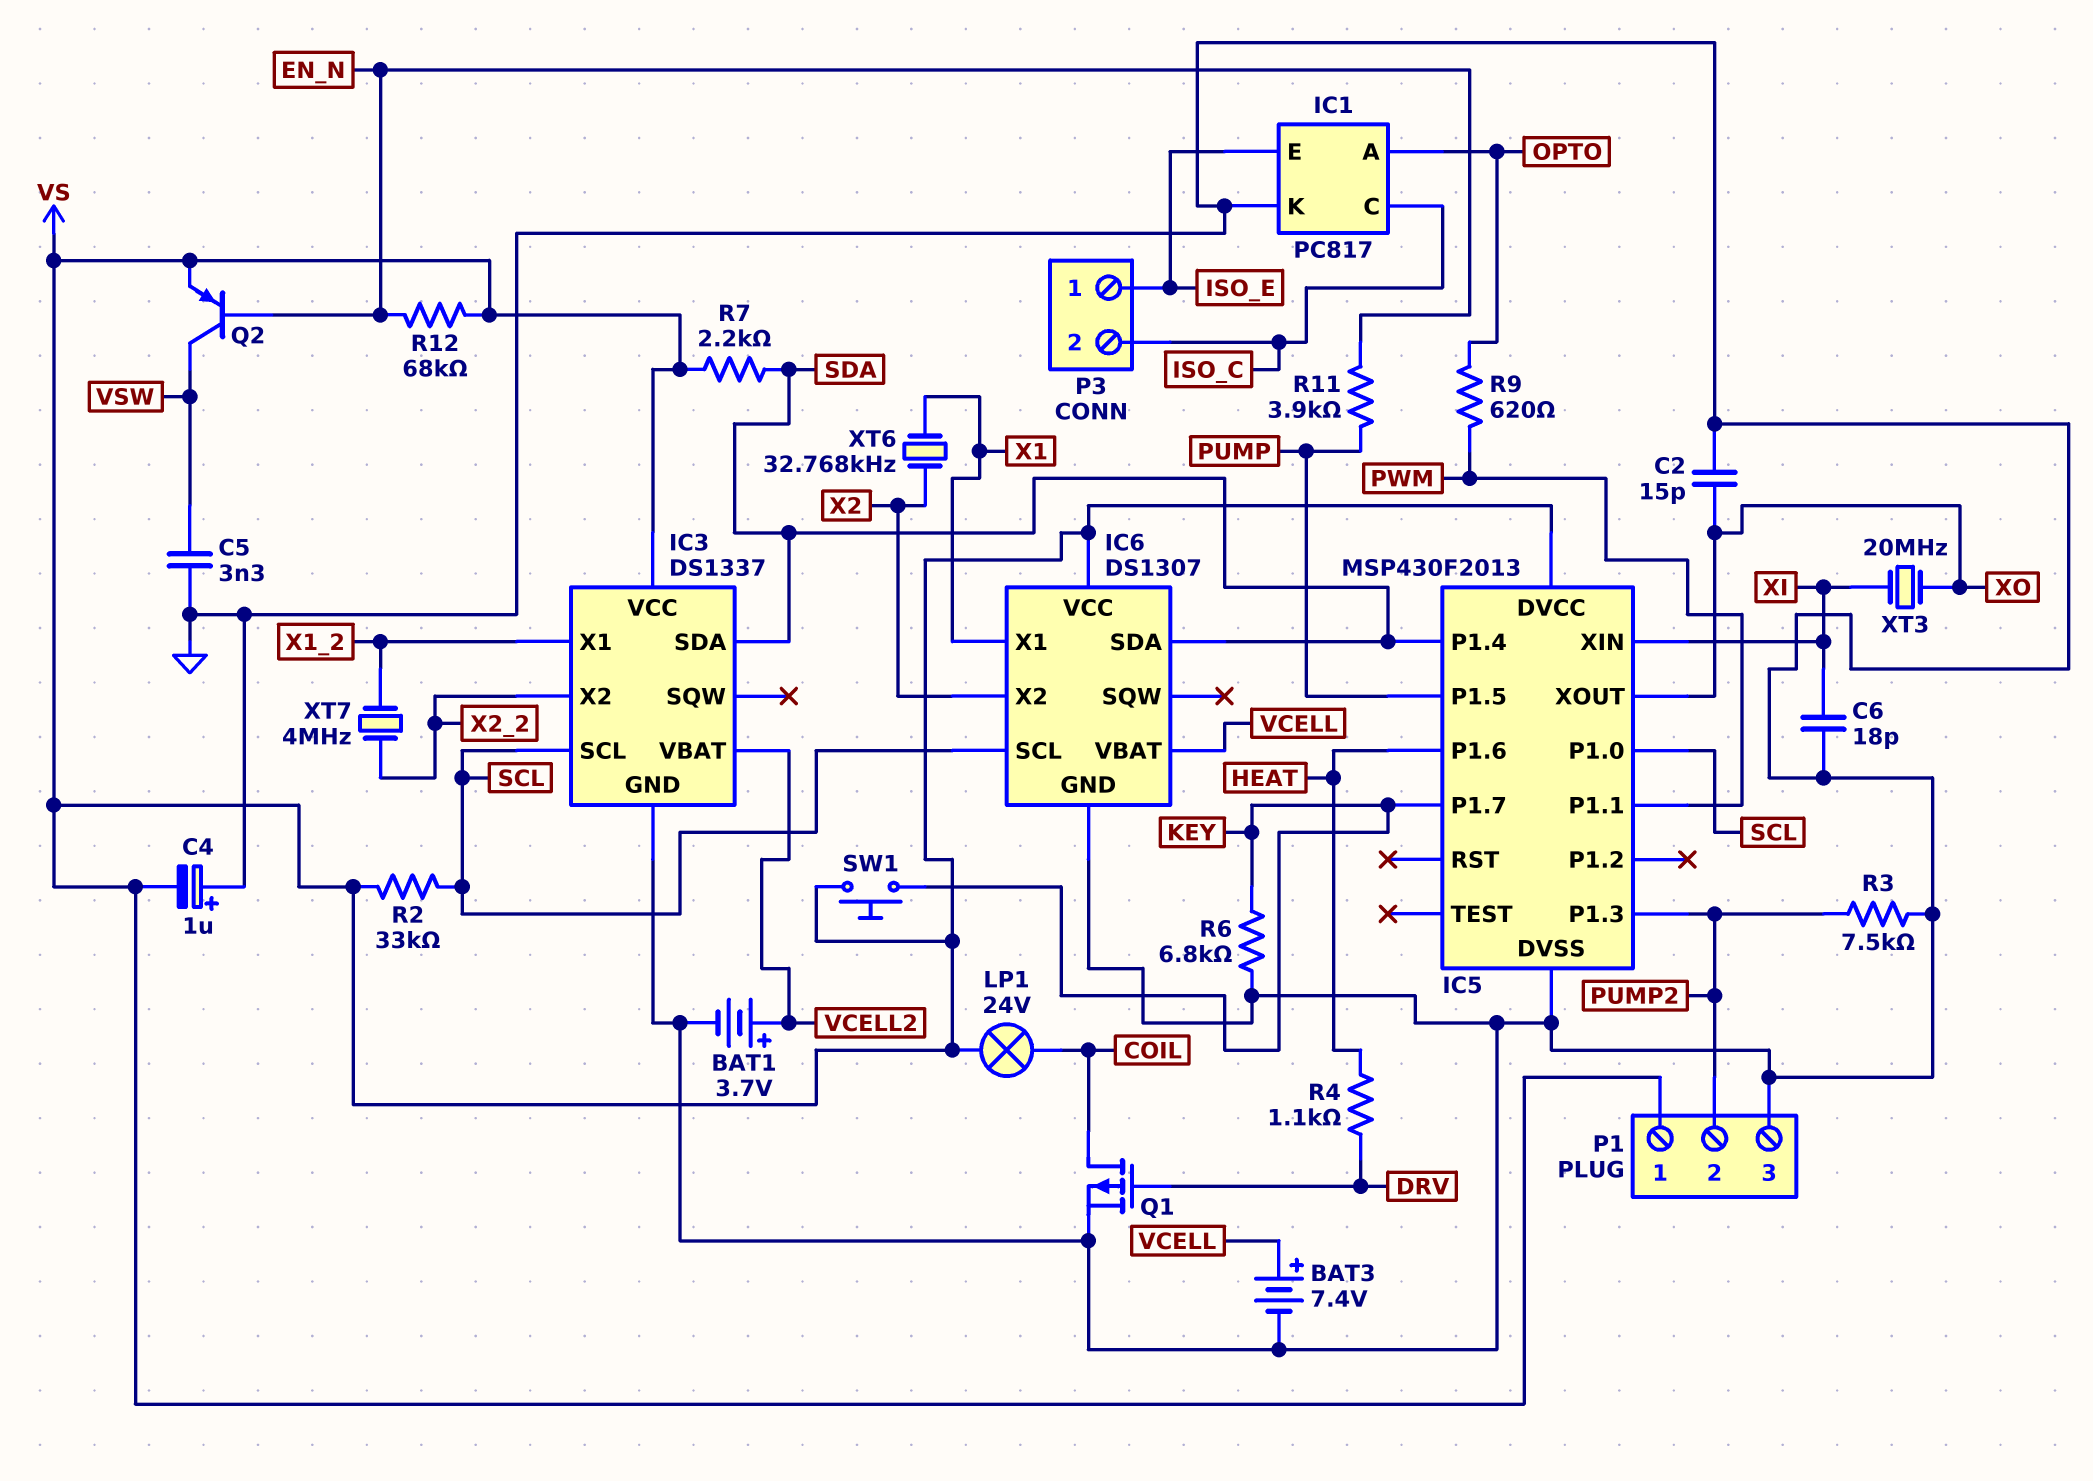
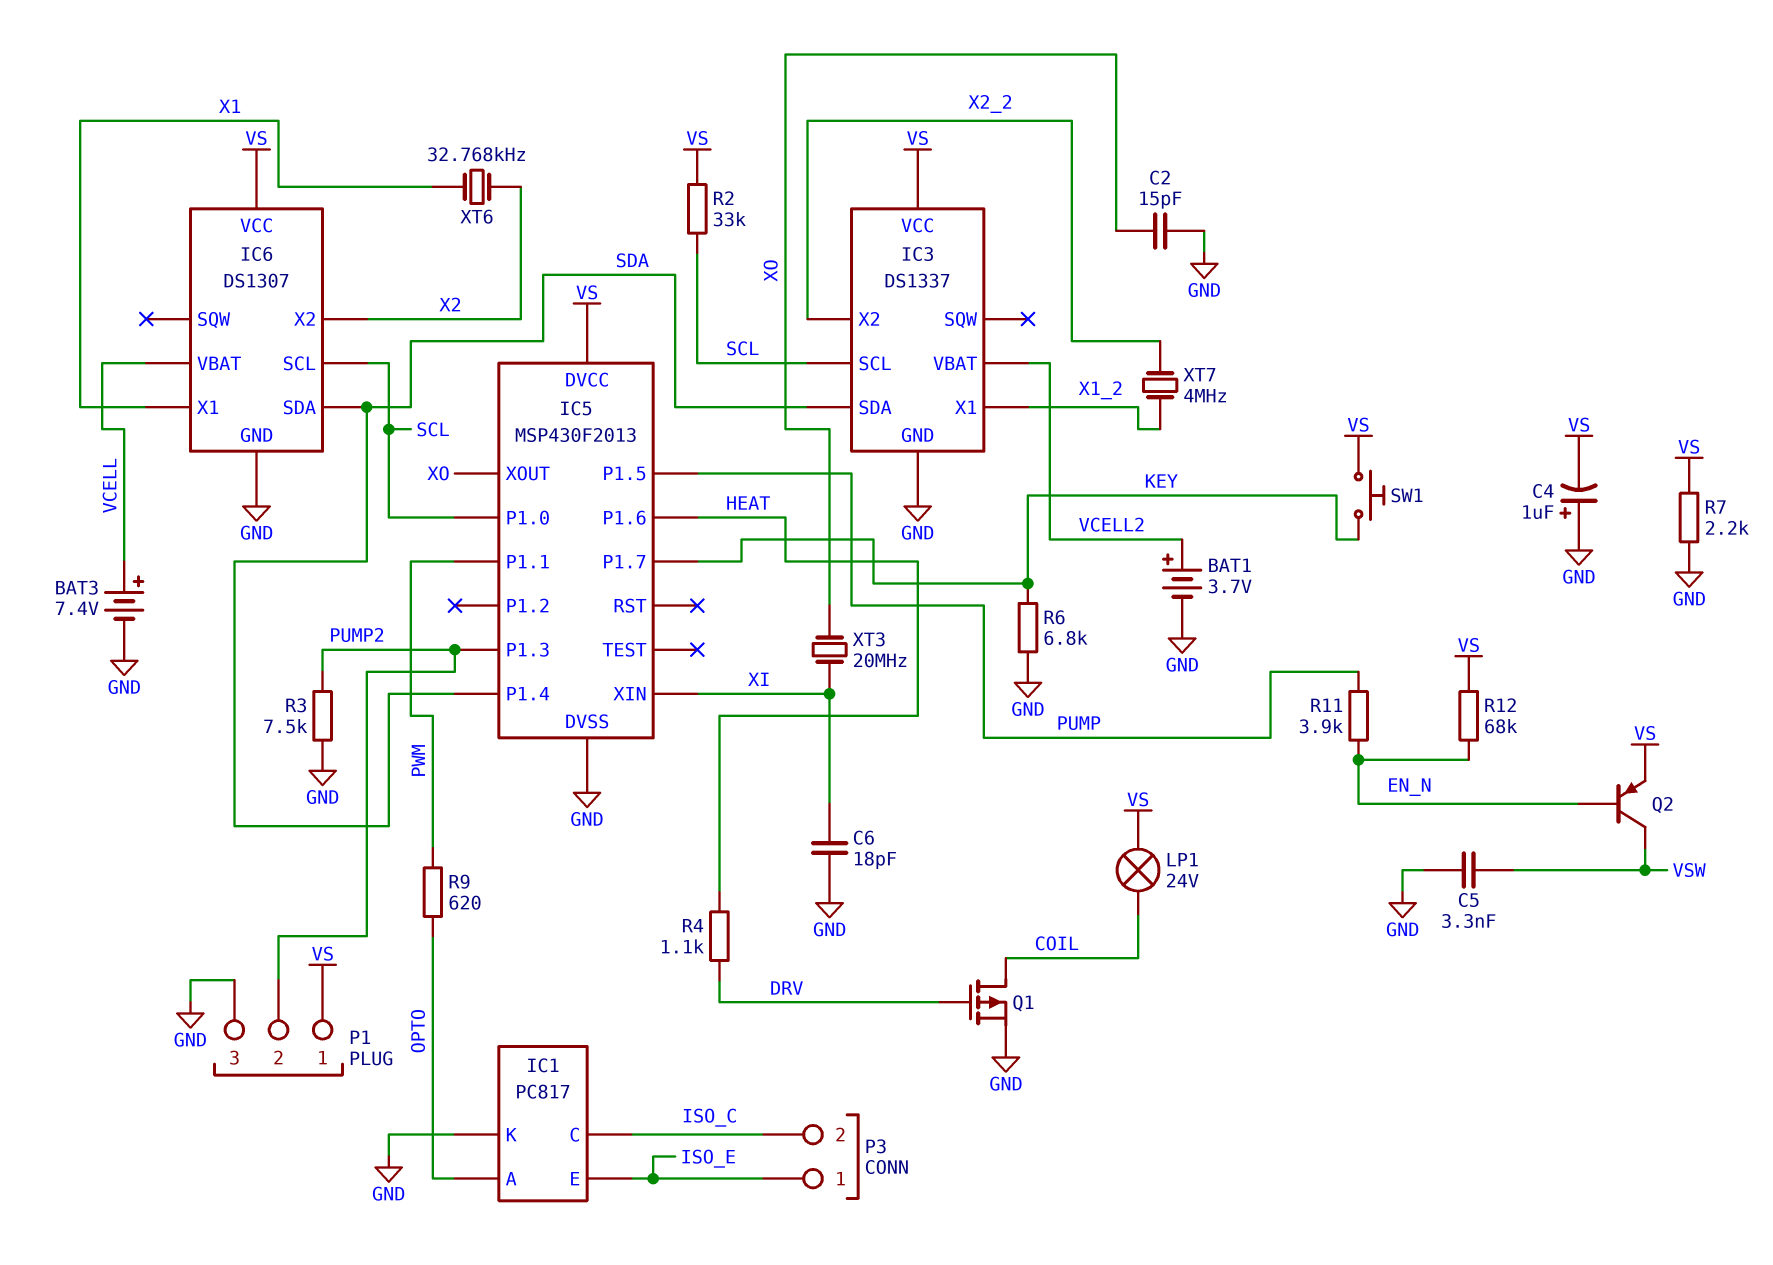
R7: 2.2k (SDA, VS) -> 2.2k (GND, VS)

